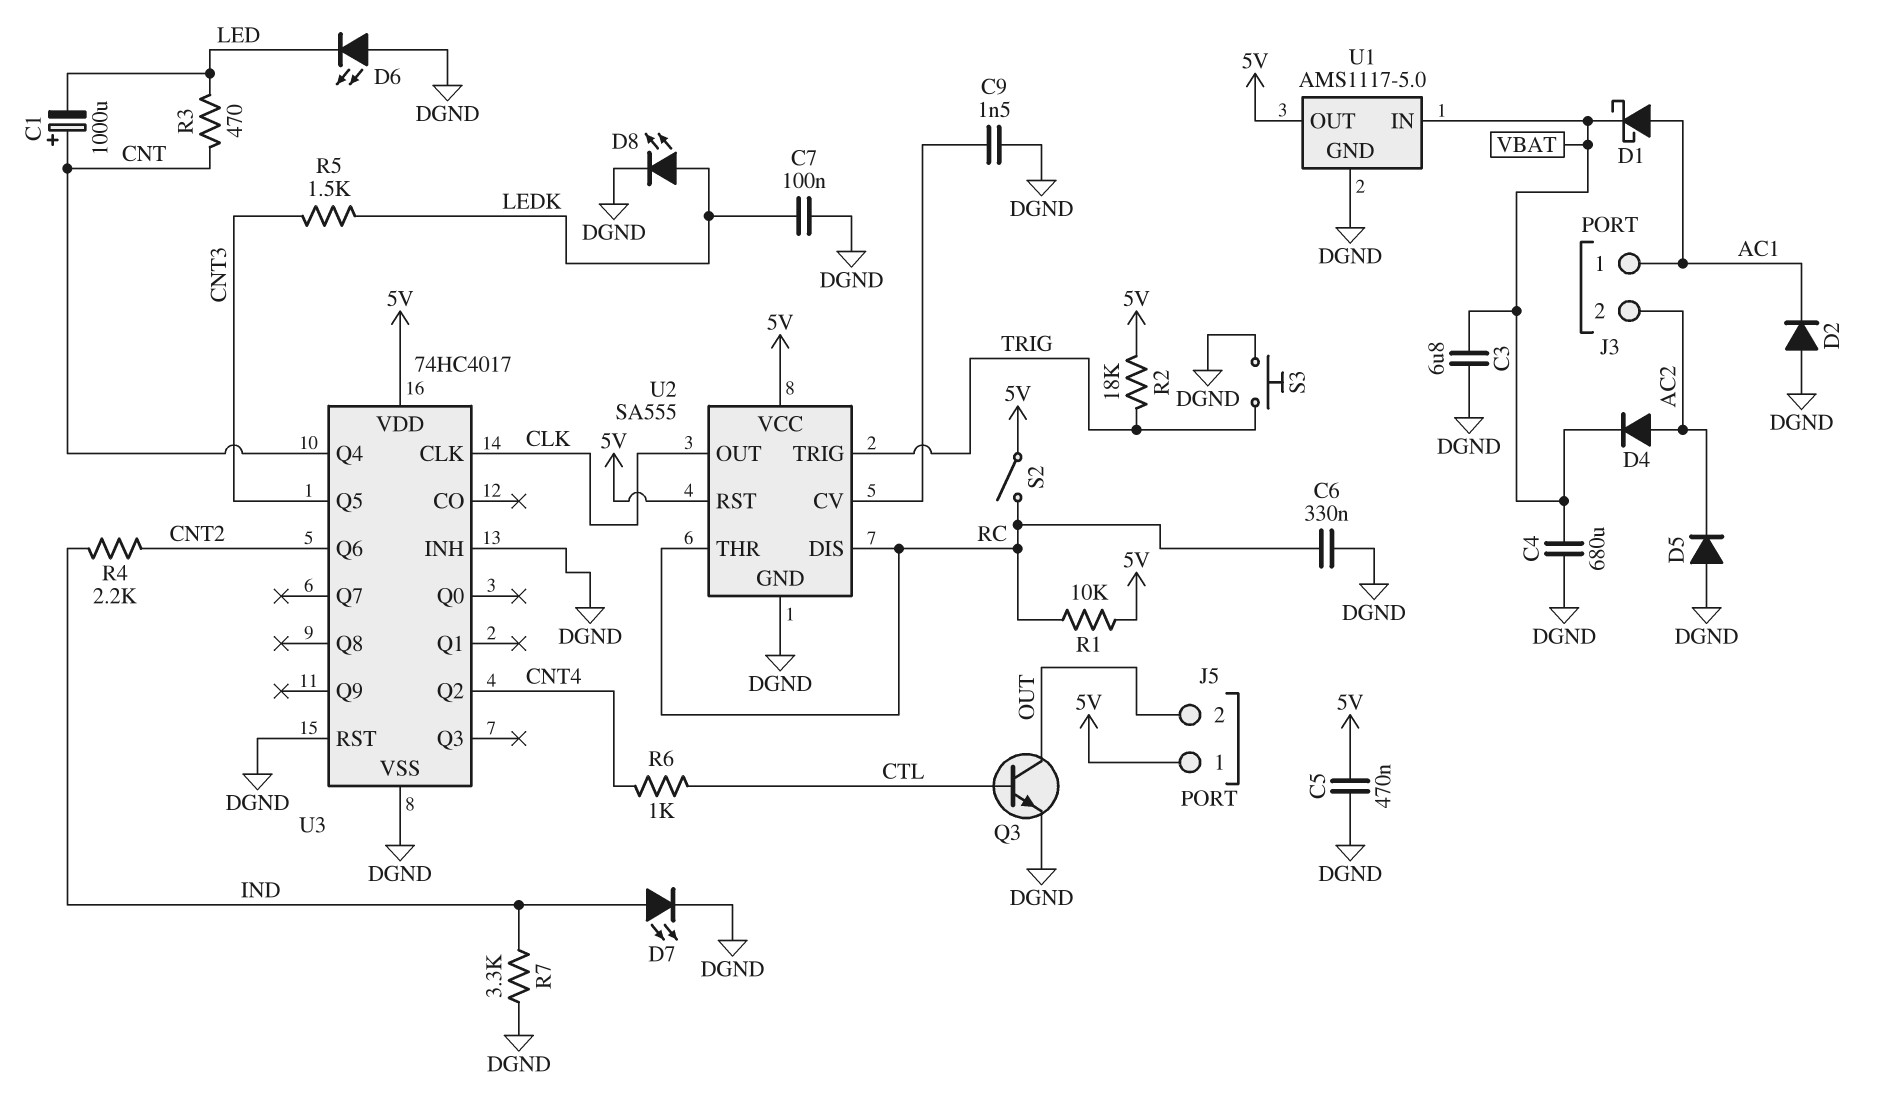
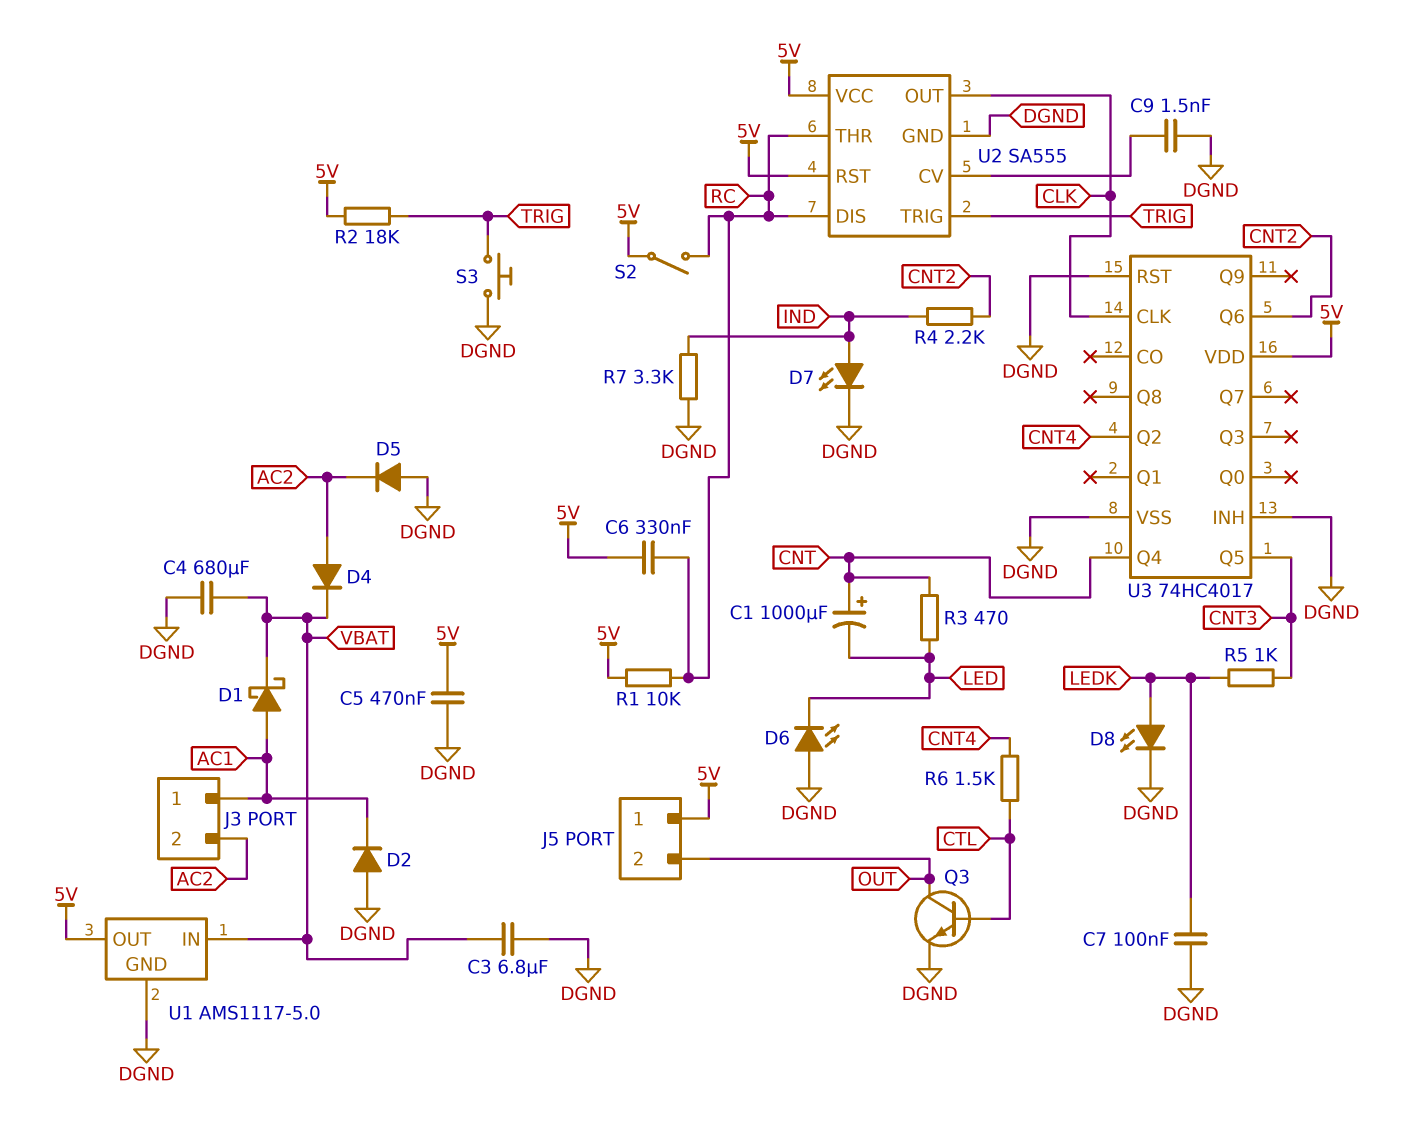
C6: 330nF (DGND, RC) -> 330nF (5V, RC)
R5: 1.5k (CNT3, LEDK) -> 1k (CNT3, LEDK)
R6: 1k (CNT4, CTL) -> 1.5k (CNT4, CTL)

